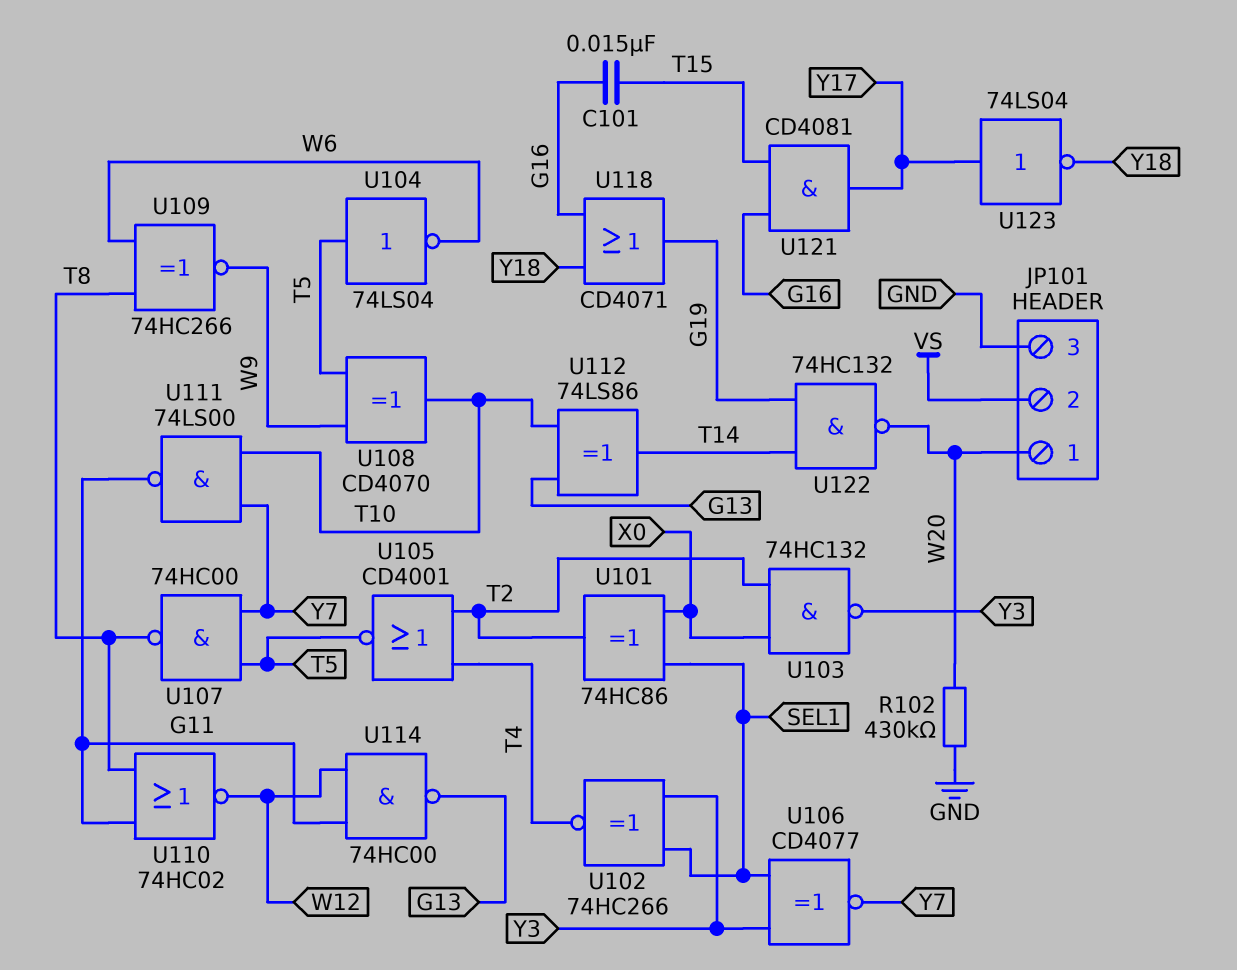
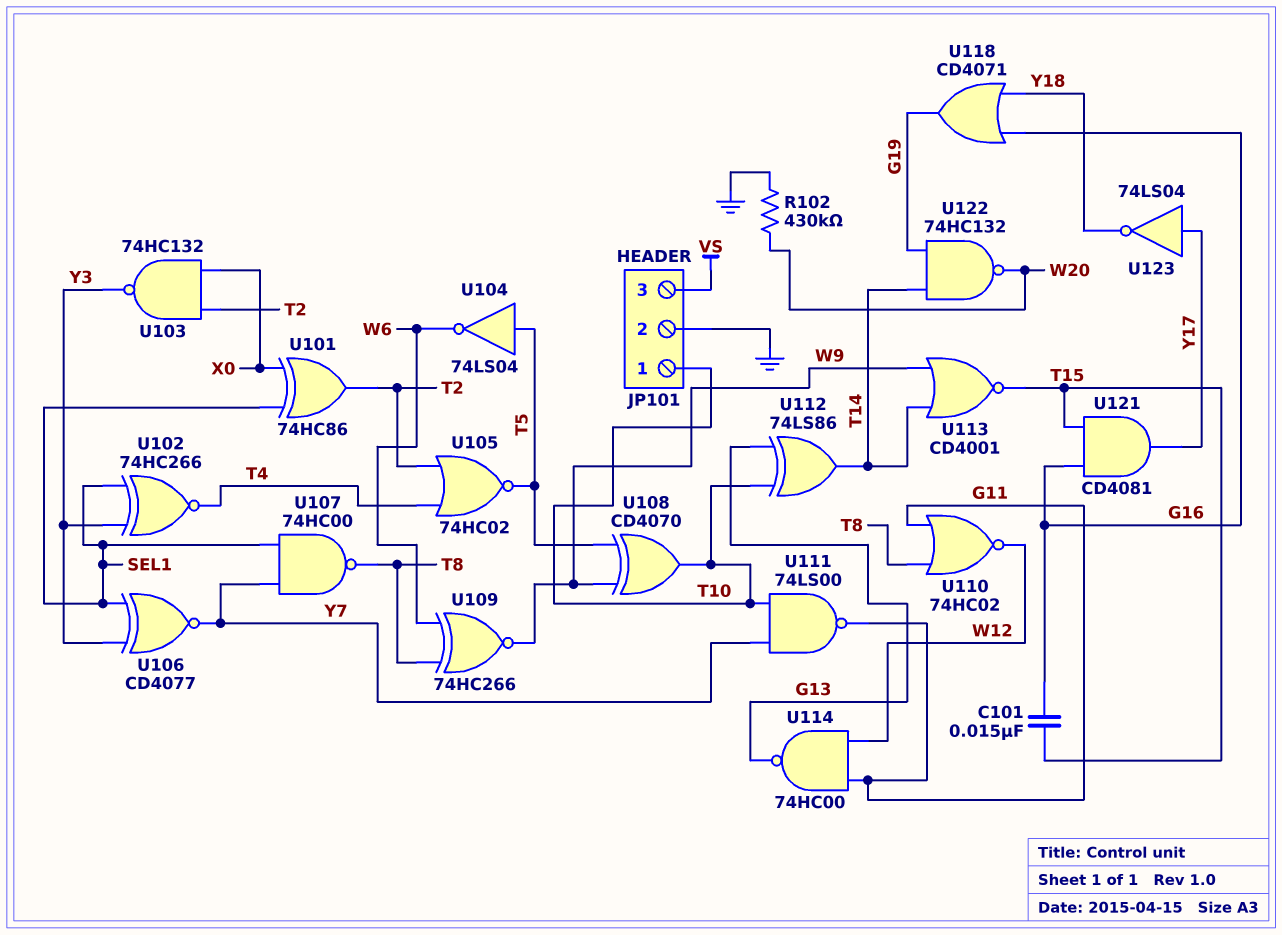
JP101 pin 1: W20 -> T10
JP101 pin 2: VS -> GND
JP101 pin 3: GND -> VS
U105: NOR CD4001 (in T2, in T4, out T5) -> NOR 74HC02 (in T2, in T4, out T5)
U107: NAND 74HC00 (in T5, in Y7, out T8) -> NAND 74HC00 (in SEL1, in Y7, out T8)
U113: none -> NOR CD4001 (in T14, in W9, out T15)

